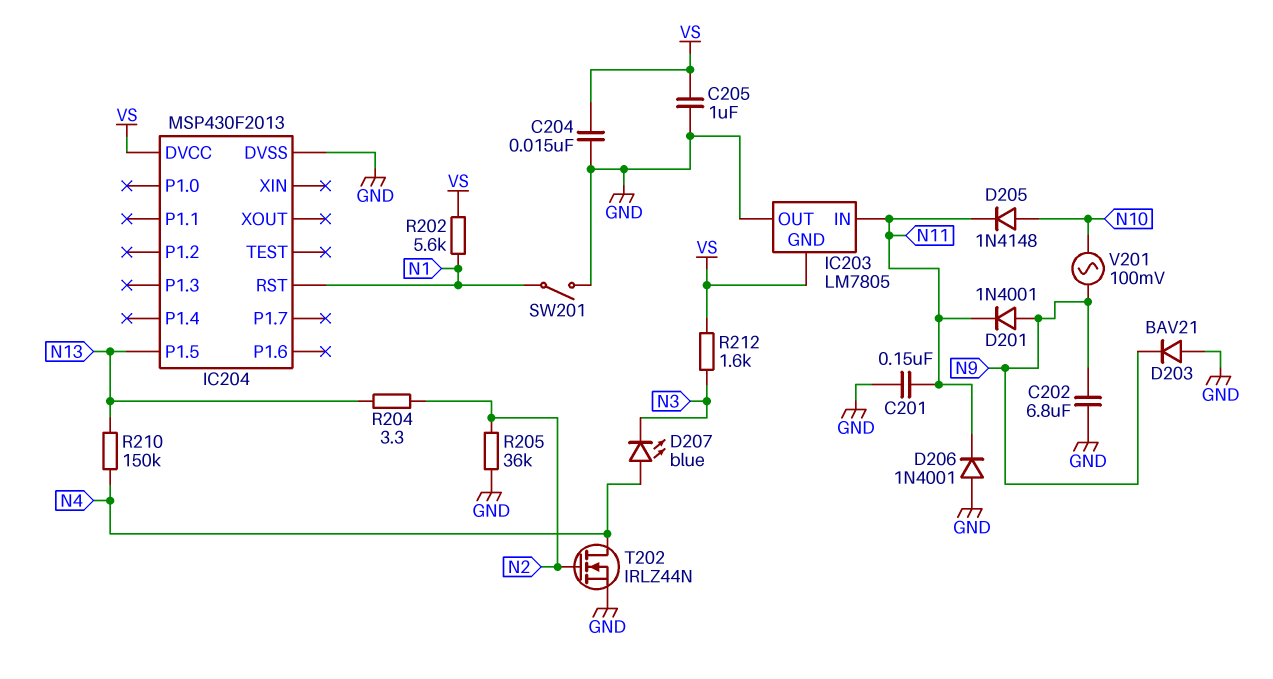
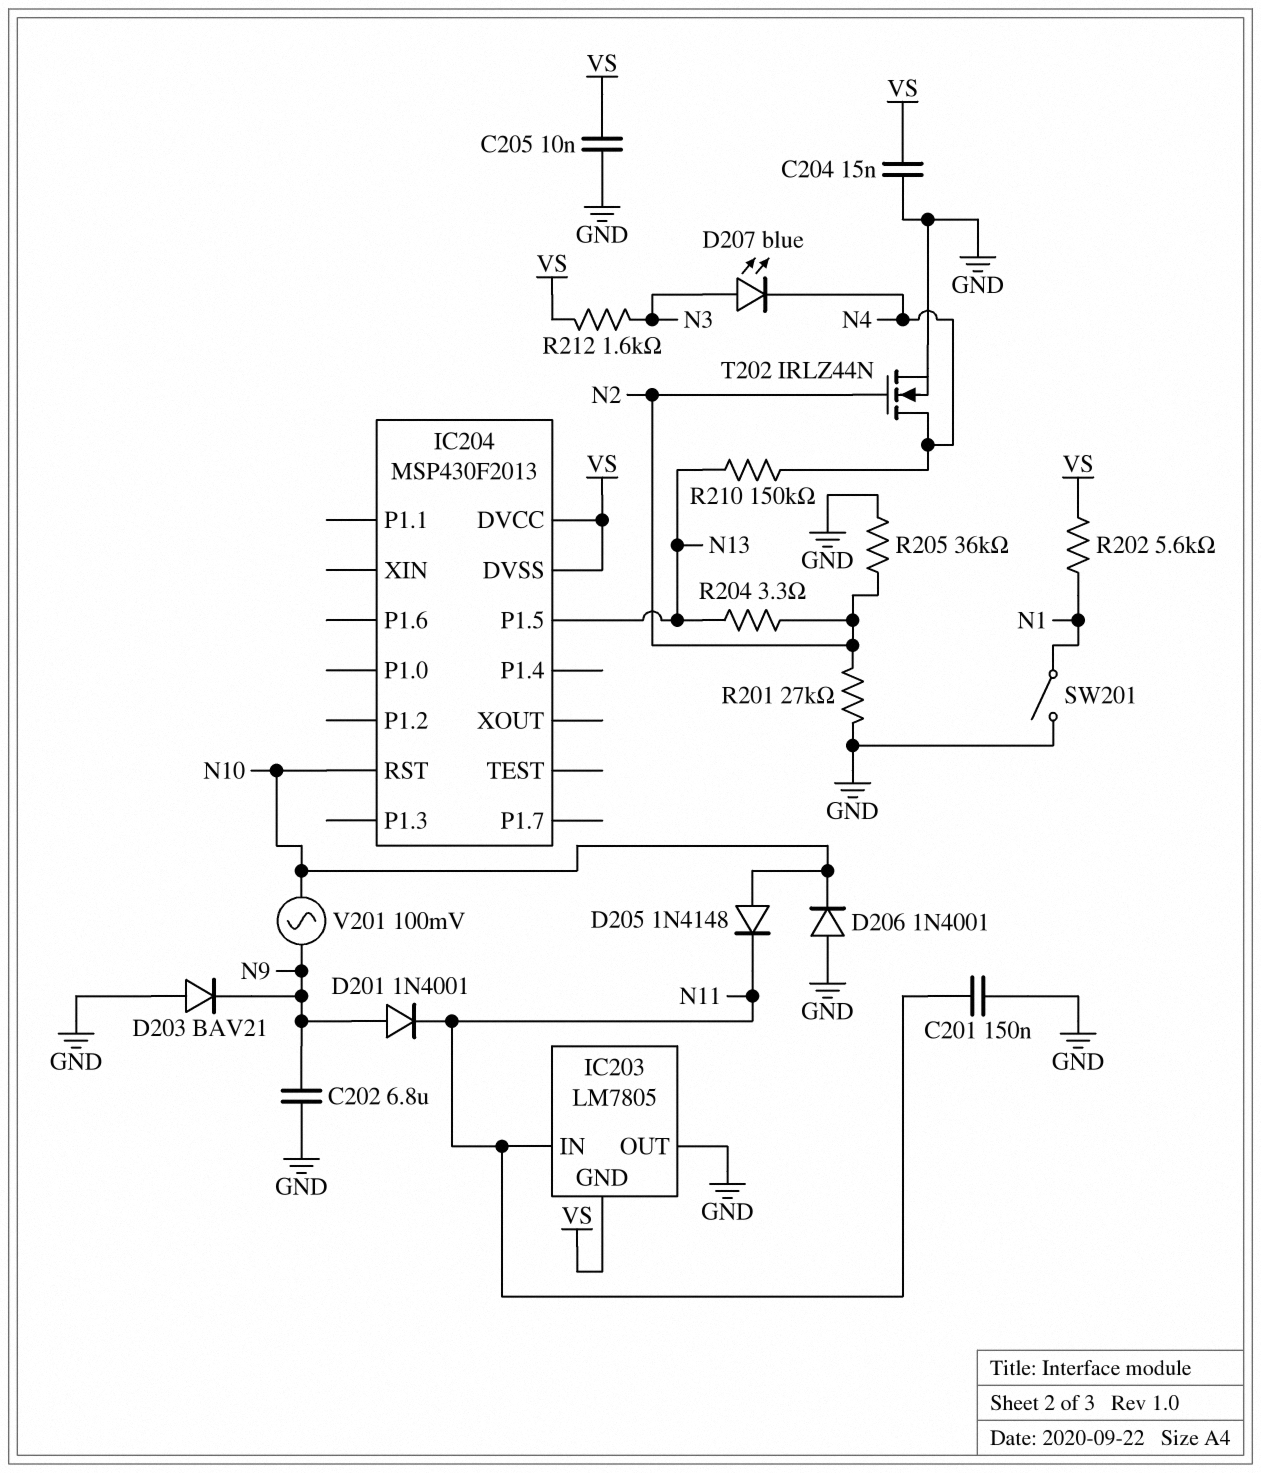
C205: 1uF (GND, VS) -> 10nF (GND, VS)
D206: diode 1N4001 (A GND, K N11) -> diode 1N4001 (A GND, K N10)
D207: LED blue (A N4, K N3) -> LED blue (A N3, K N4)
IC204 pin DVSS: GND -> VS
IC204 pin RST: N1 -> N10
R201: none -> 27k (GND, N2)

